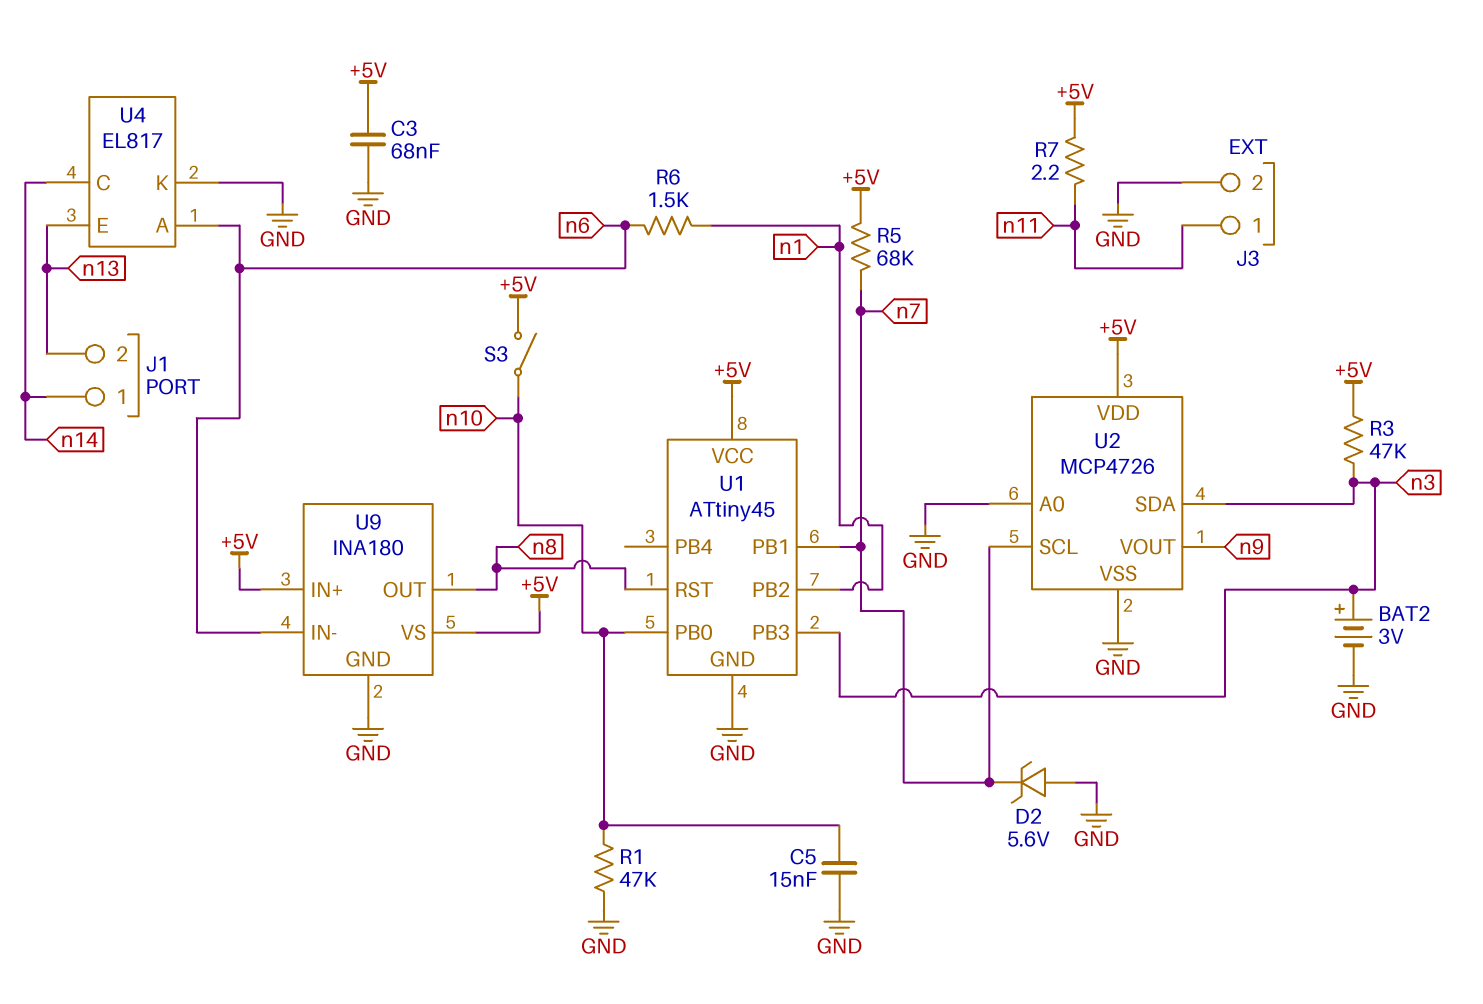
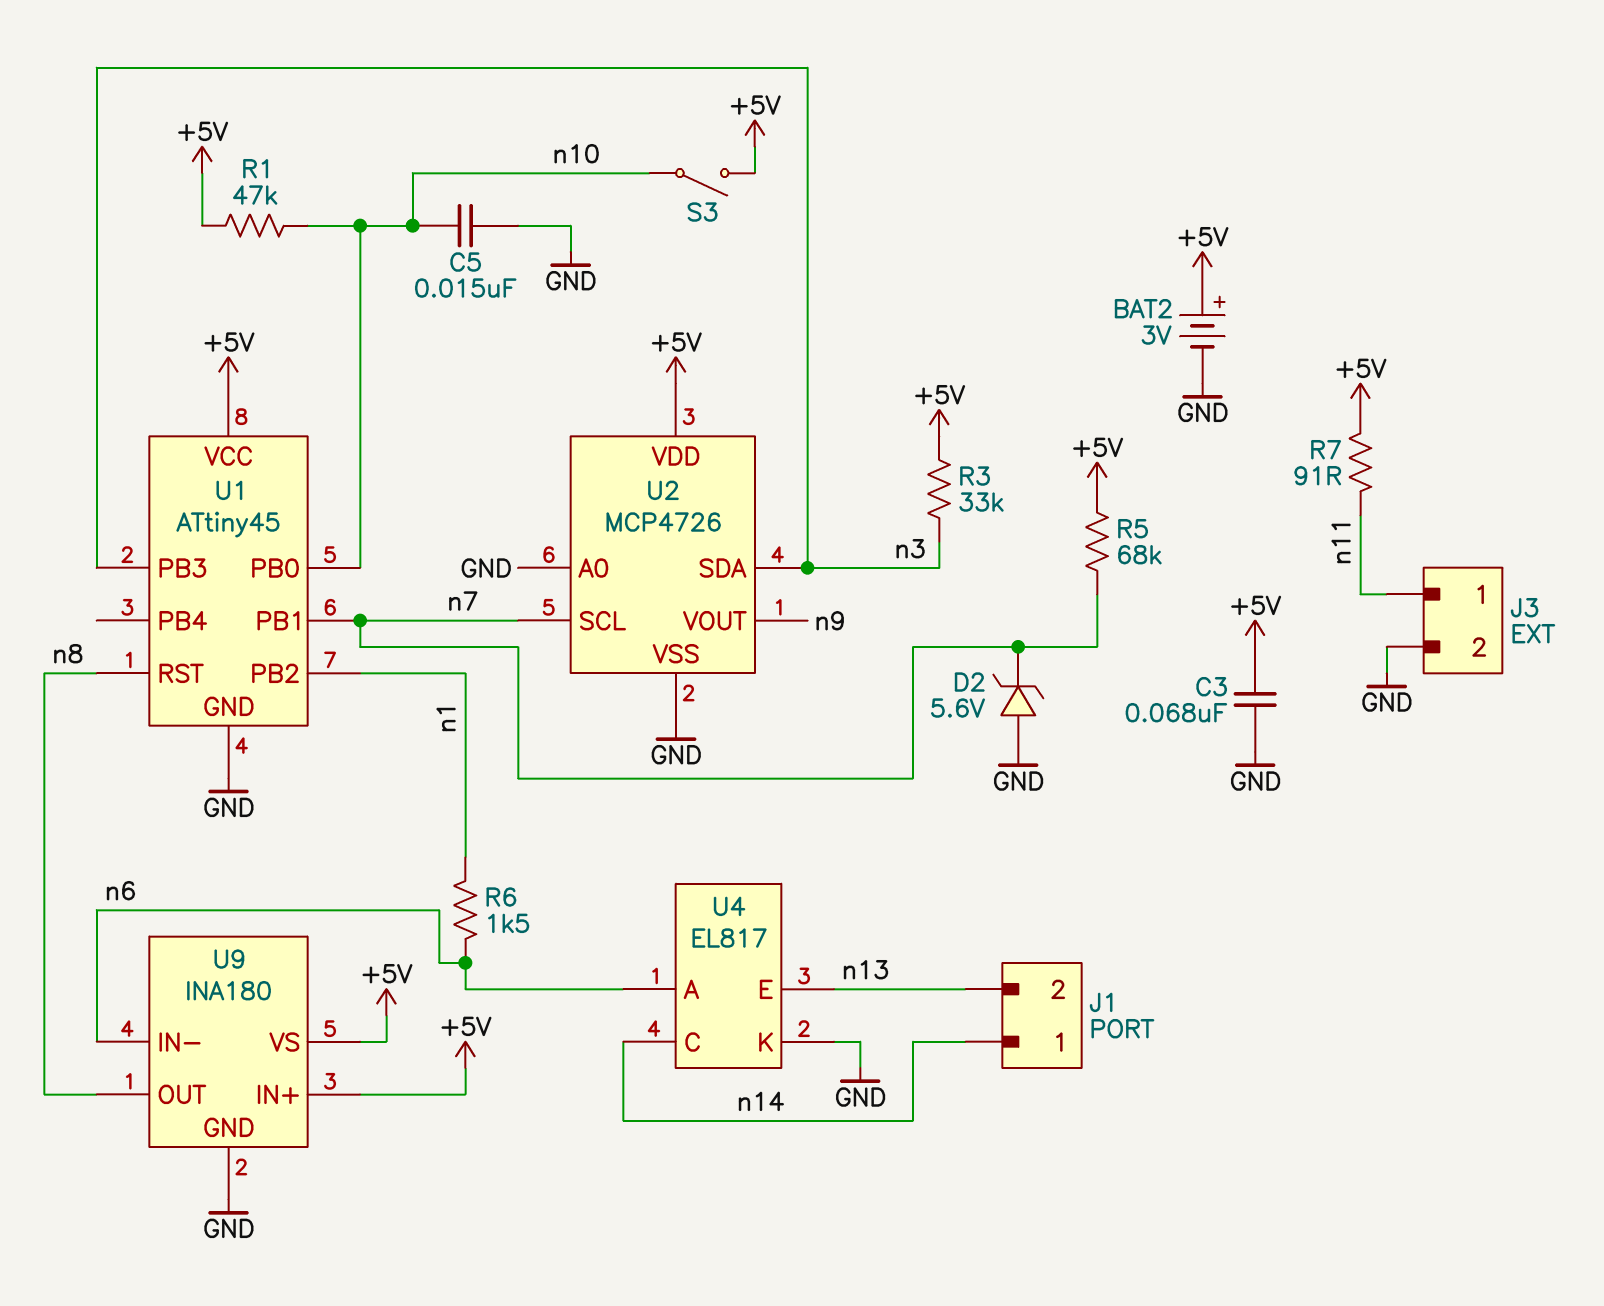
BAT2: 3V (plus n3, minus GND) -> 3V (plus +5V, minus GND)
R1: 47k (GND, n10) -> 47k (+5V, n10)
R3: 47k (+5V, n3) -> 33k (+5V, n3)
R7: 2.2 (+5V, n11) -> 91 (+5V, n11)

